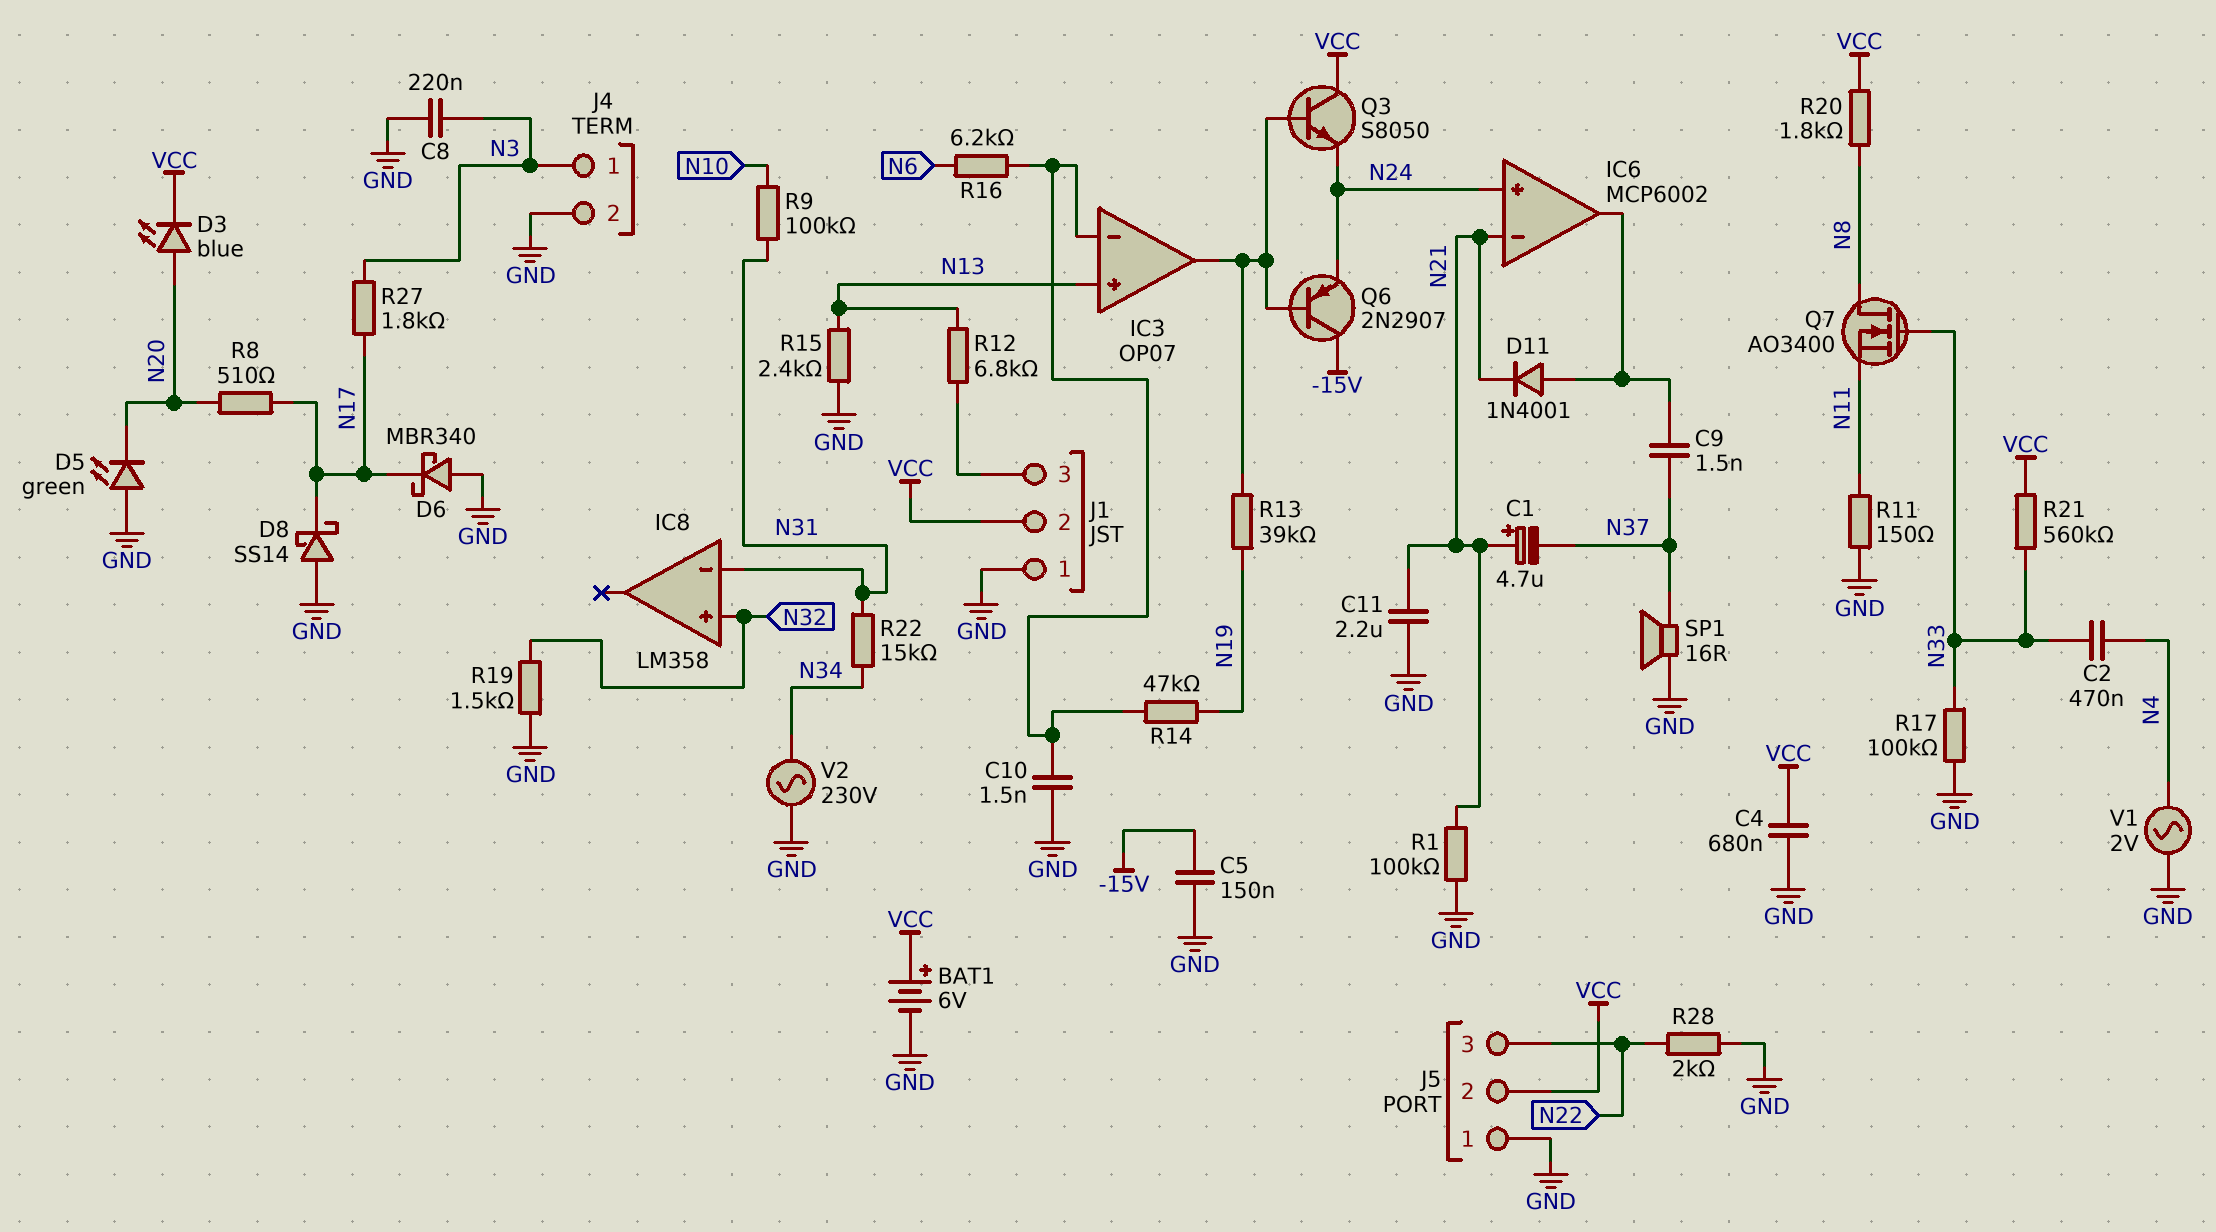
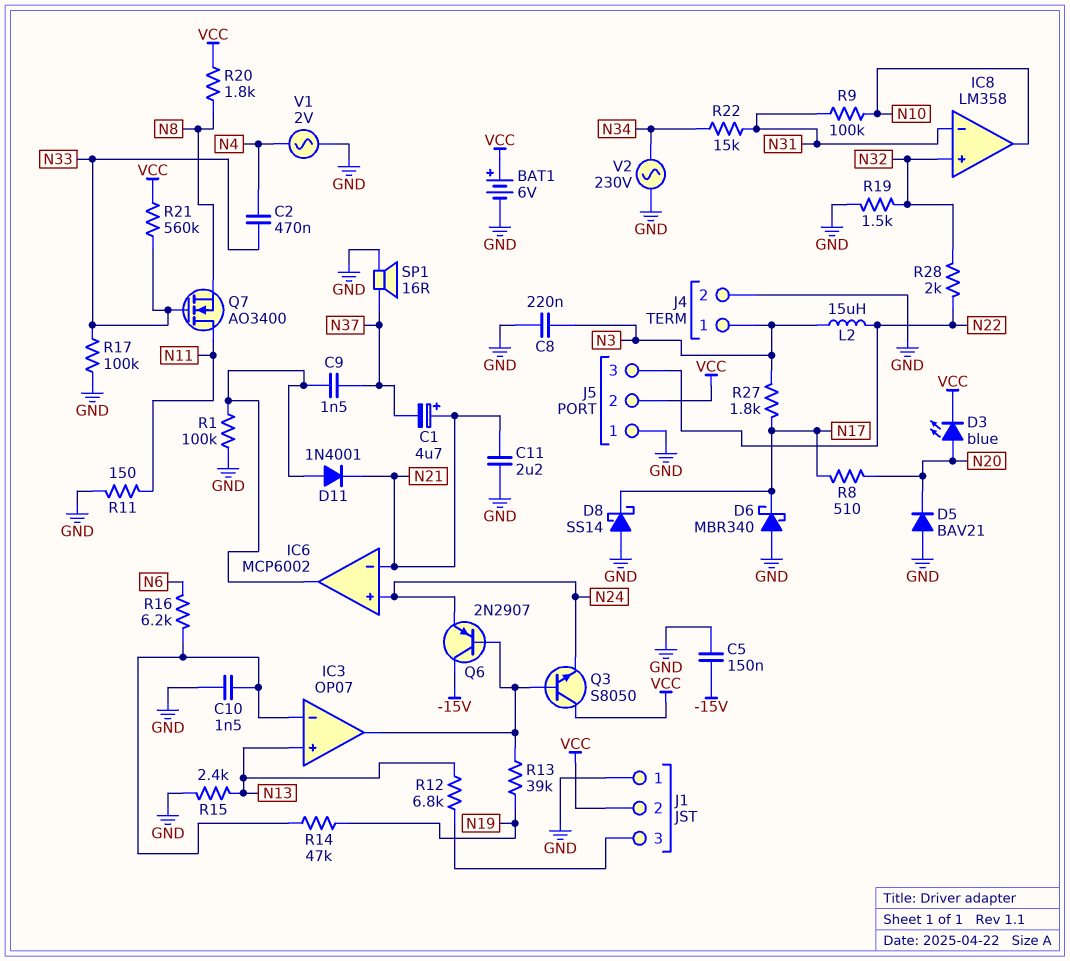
C4: 680nF (GND, VCC) -> none
D5: LED green (A GND, K N20) -> diode BAV21 (A GND, K N20)
IC8 pin out: none -> N10
L2: none -> 15uH (N3, N22)
Q7: NMOS AO3400 (G N33, D N8, S N11) -> NMOS AO3400 (G N33, D N11, S N8)
R1: 100k (GND, N21) -> 100k (GND, IC6/out)
R28: 2k (GND, N22) -> 2k (N22, N32)

